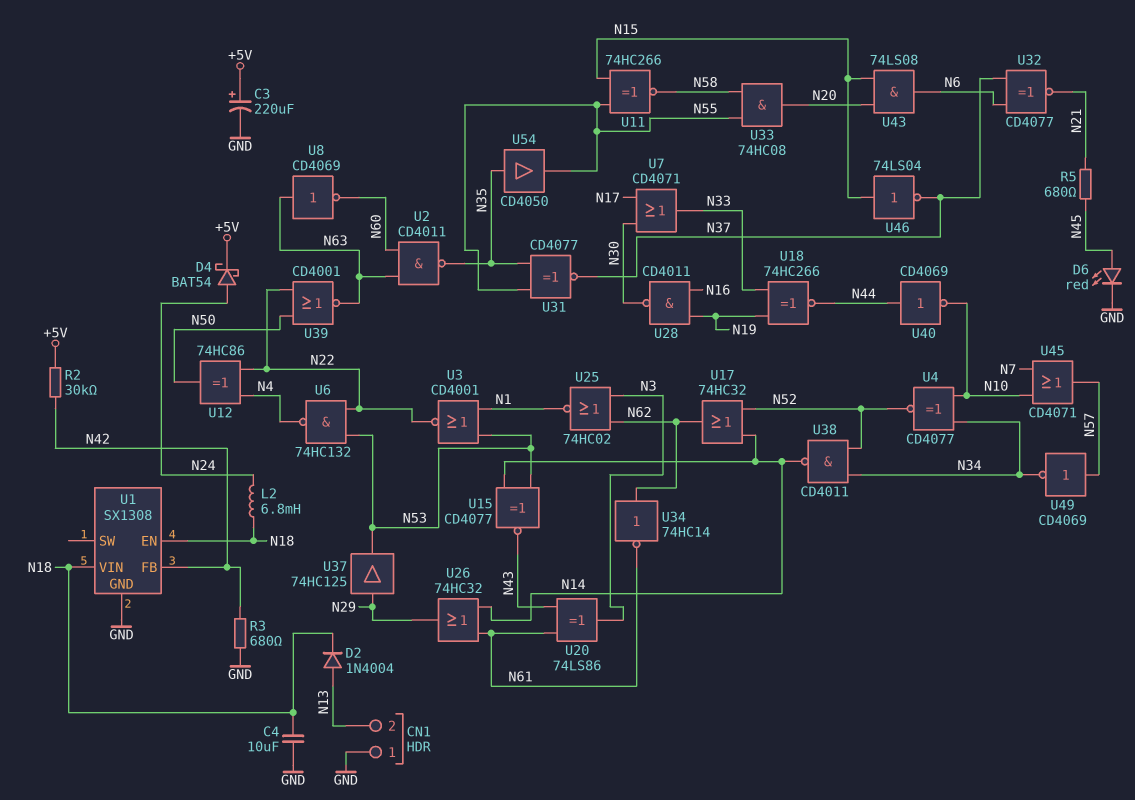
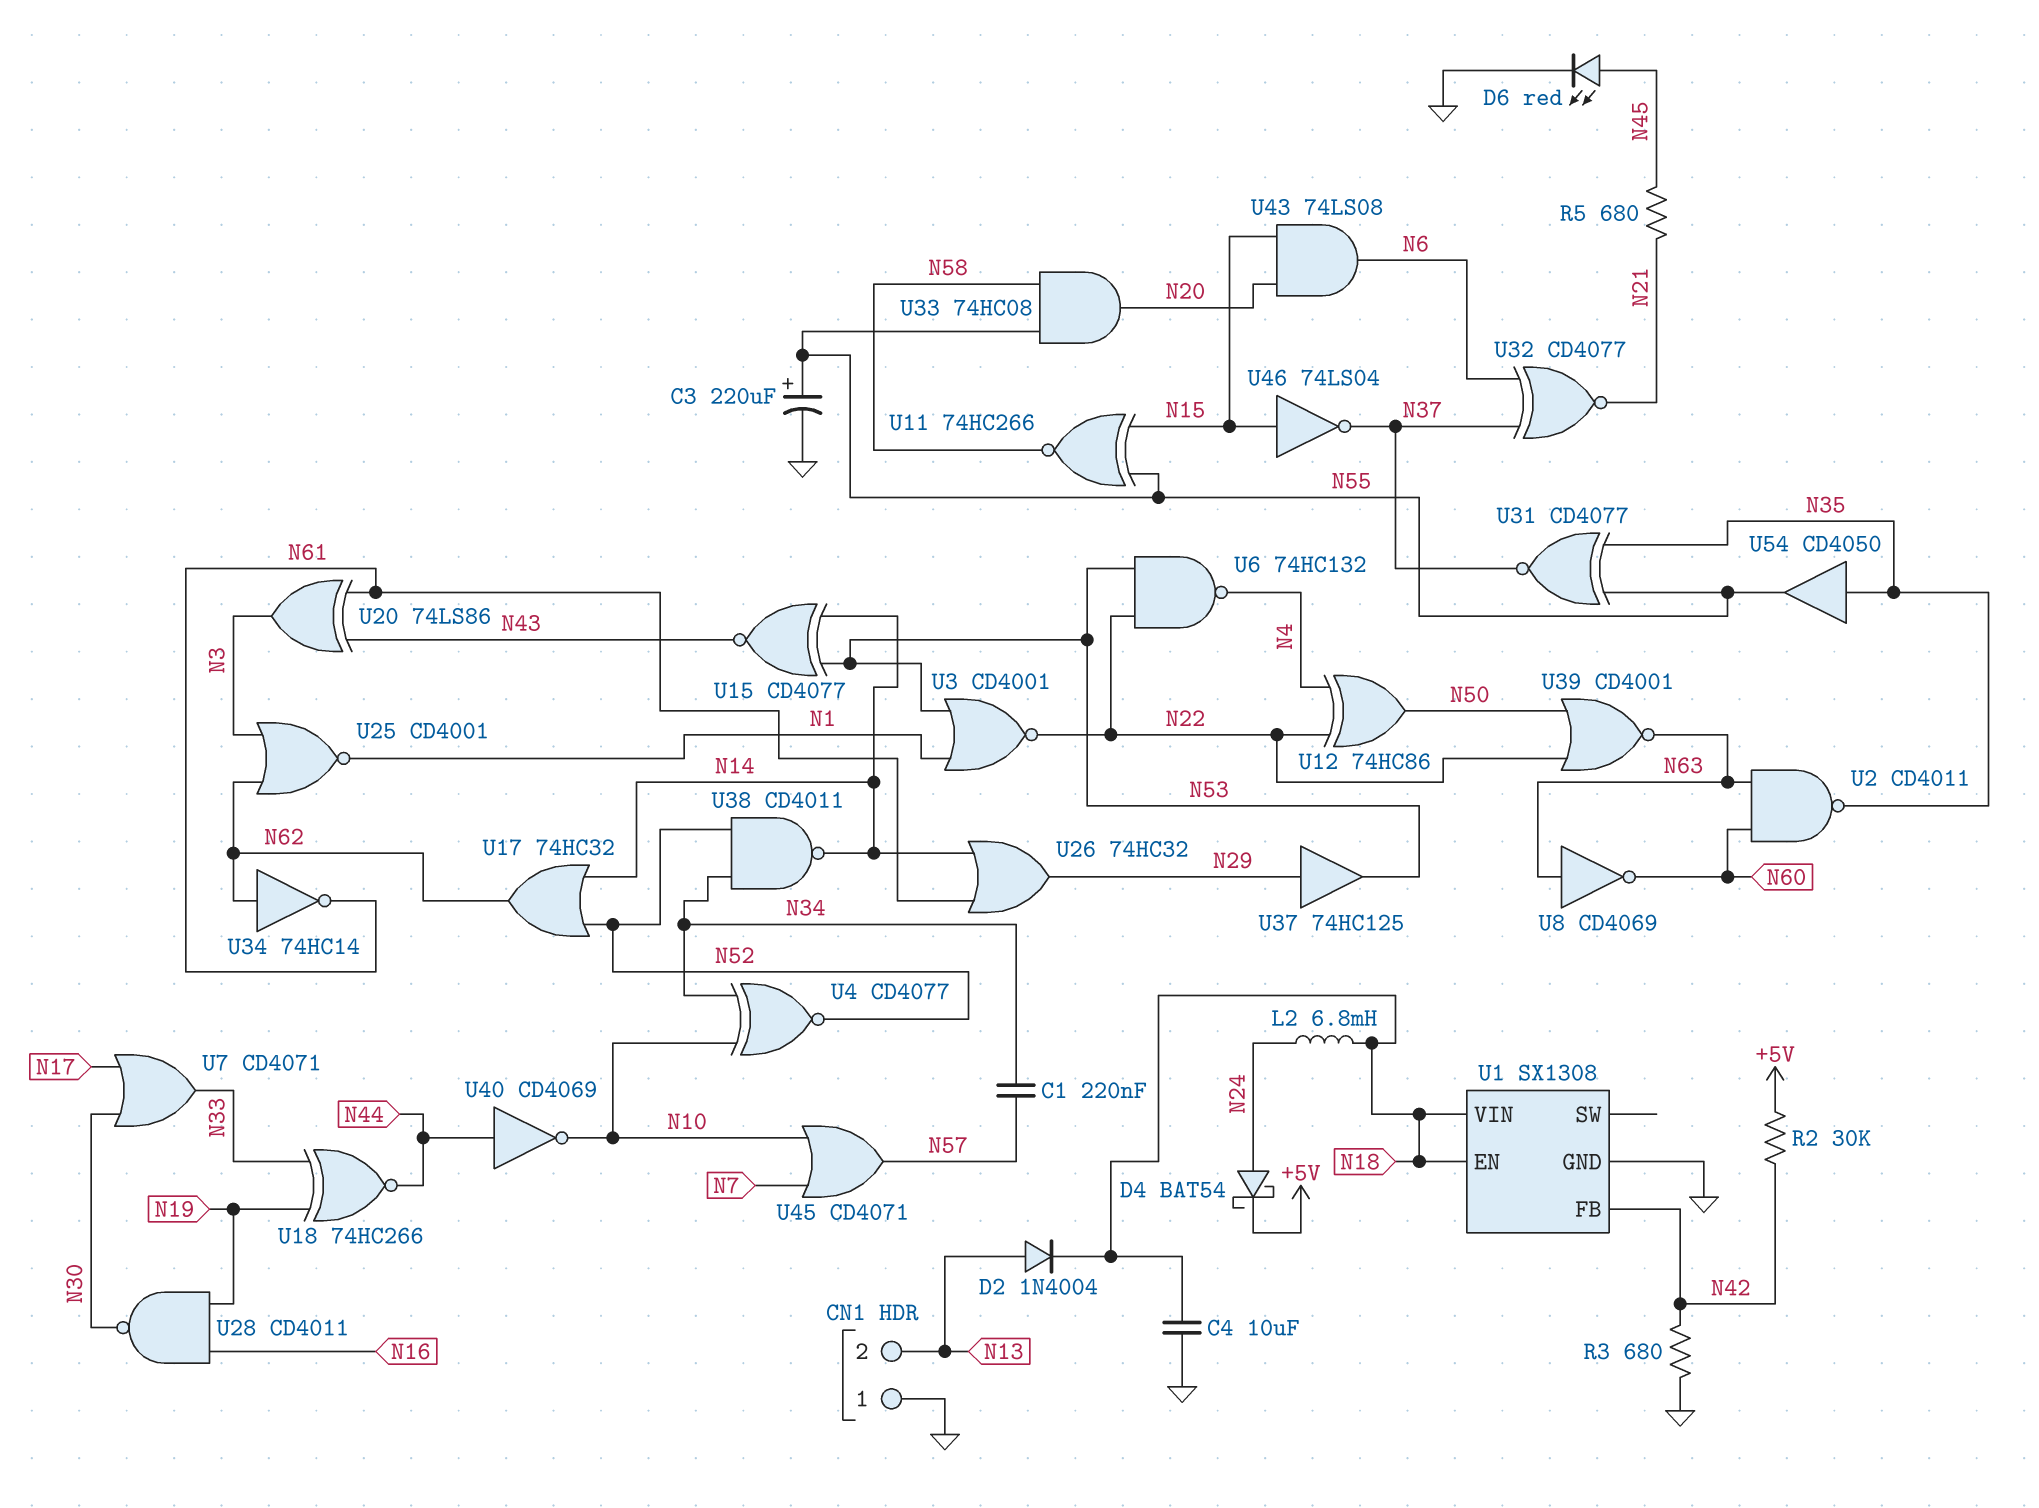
C1: none -> 220nF (N34, N57)
C3: 220uF (plus +5V, minus GND) -> 220uF (plus N55, minus GND)
U25: NOR 74HC02 (in N3, in N62, out N1) -> NOR CD4001 (in N3, in N62, out N1)
U49: NOT CD4069 (in N57, out N34) -> none

